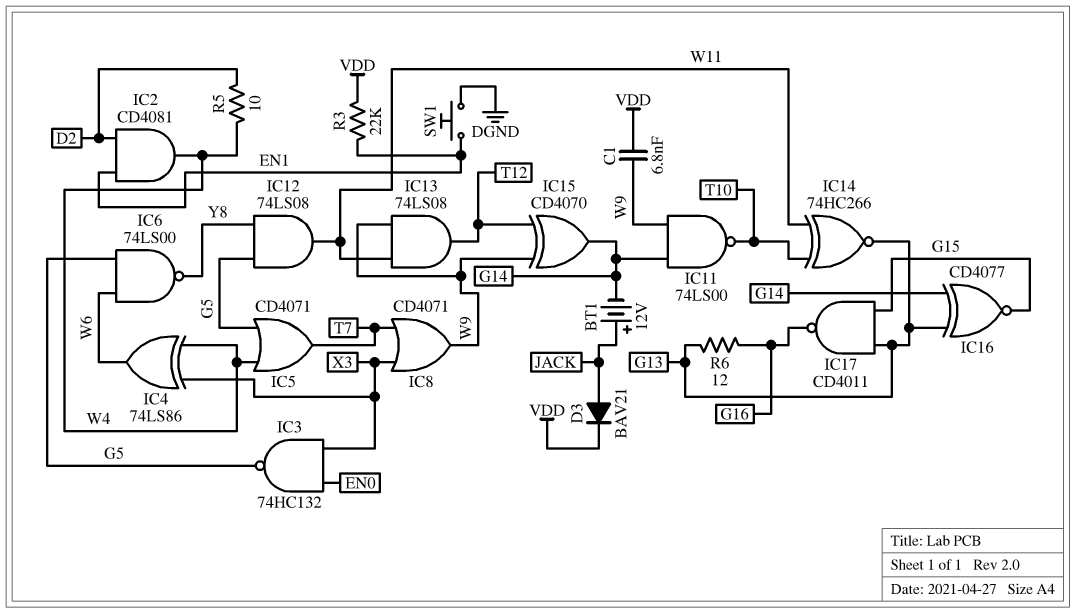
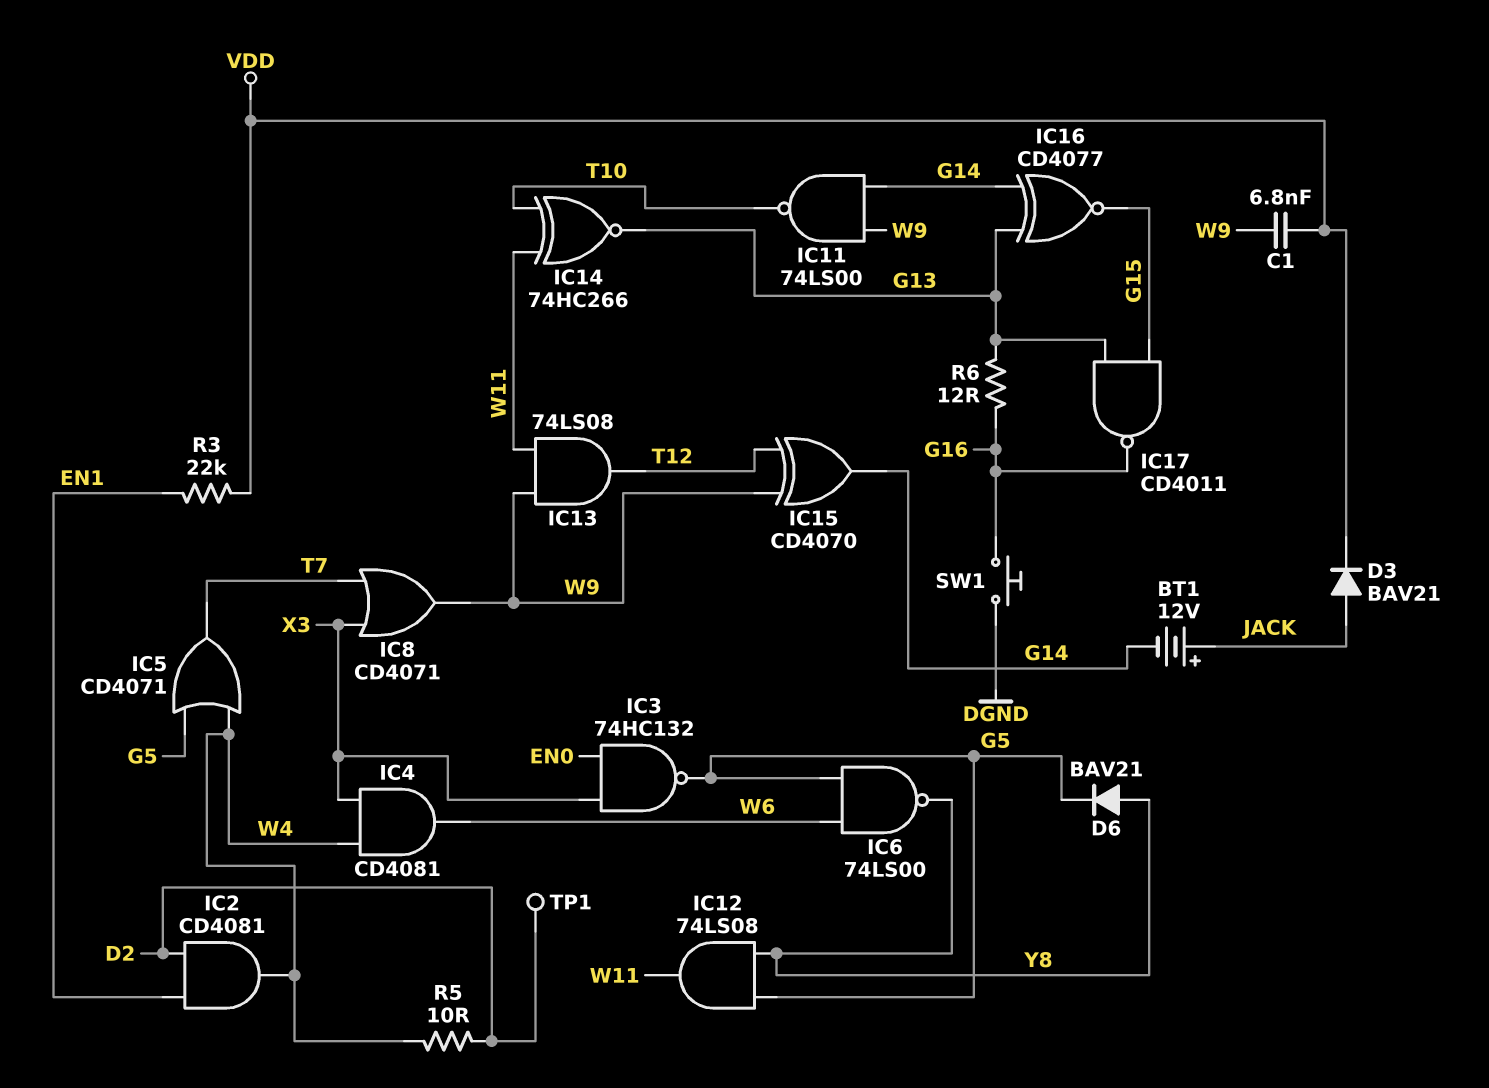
D6: none -> diode BAV21 (A Y8, K G5)
IC4: XOR 74LS86 (in W4, in X3, out W6) -> AND CD4081 (in W4, in X3, out W6)
SW1: button (DGND, EN1) -> button (DGND, G16)
TP1: none -> test point (D2)

